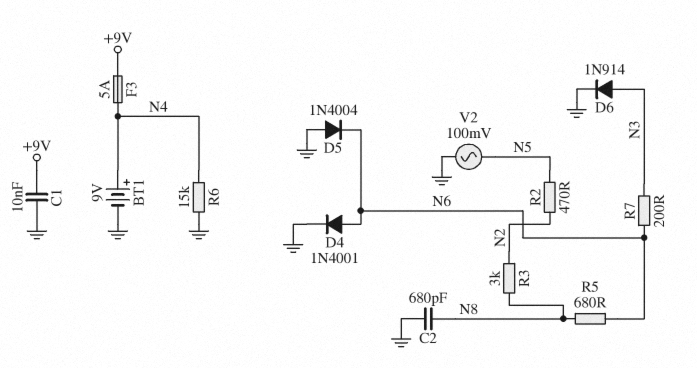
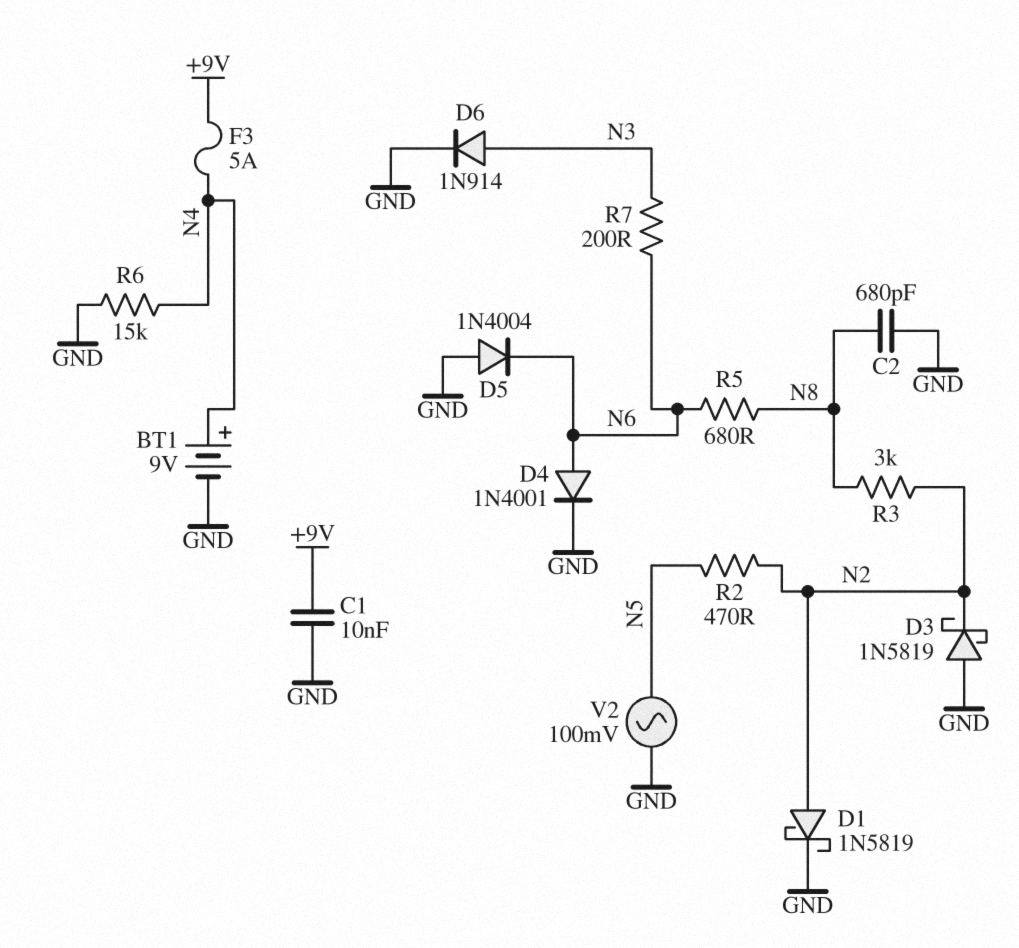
D1: none -> schottky 1N5819 (A N2, K GND)
D3: none -> schottky 1N5819 (A GND, K N2)

